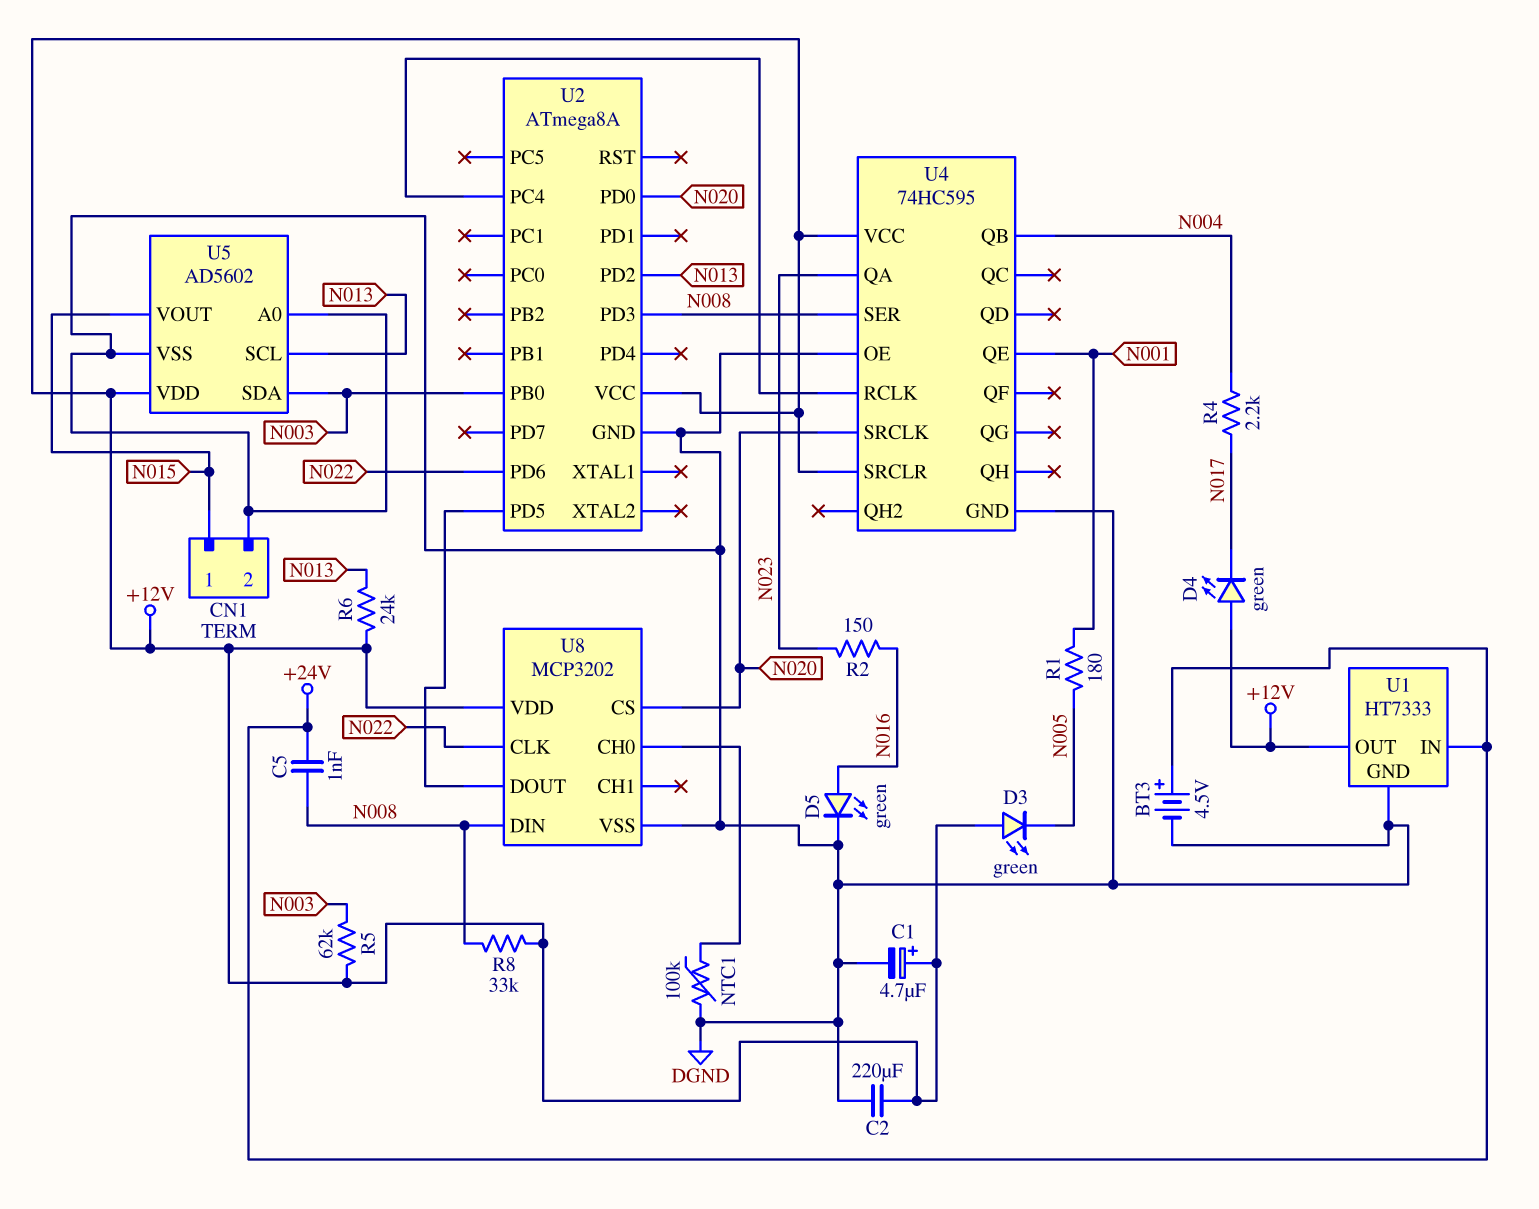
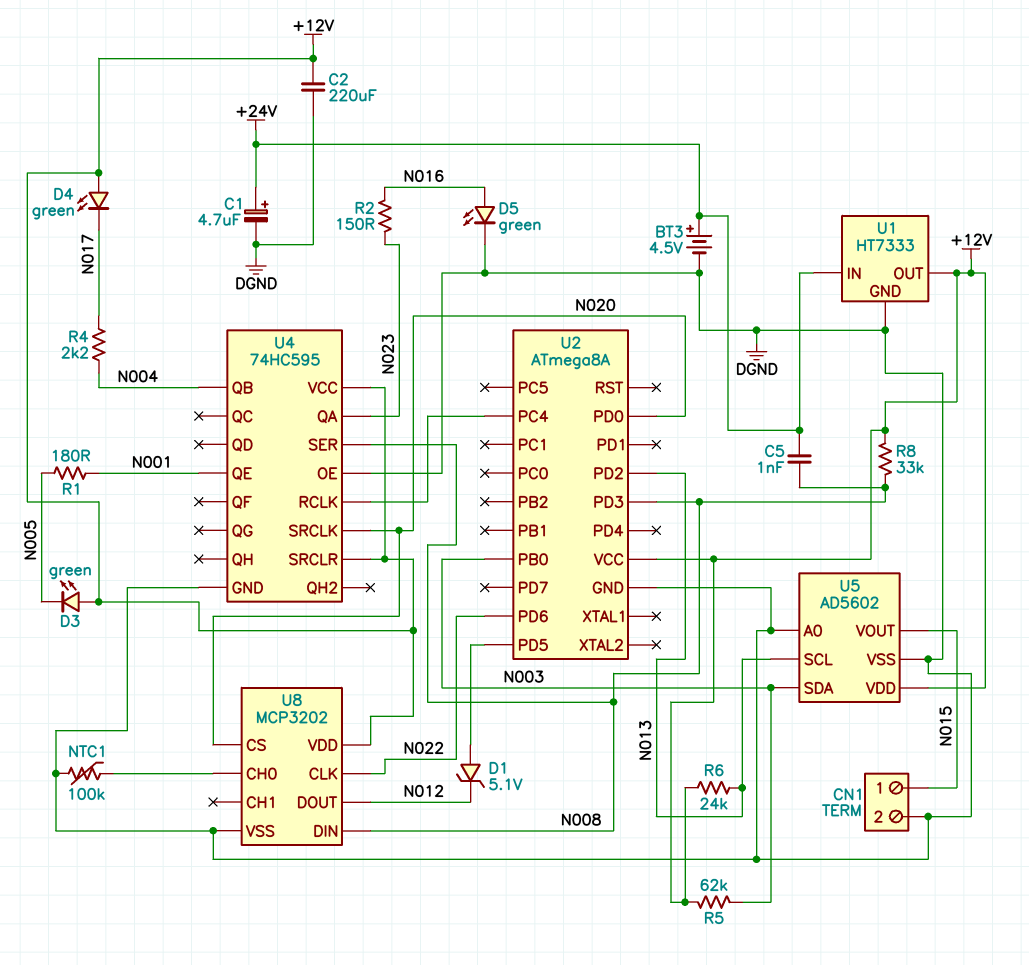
C1: 4.7uF (plus +12V, minus DGND) -> 4.7uF (plus +24V, minus DGND)
D1: none -> zener 5.1V (A U2/PD5, K N012)
U8 pin DOUT: U2/PD5 -> N012

